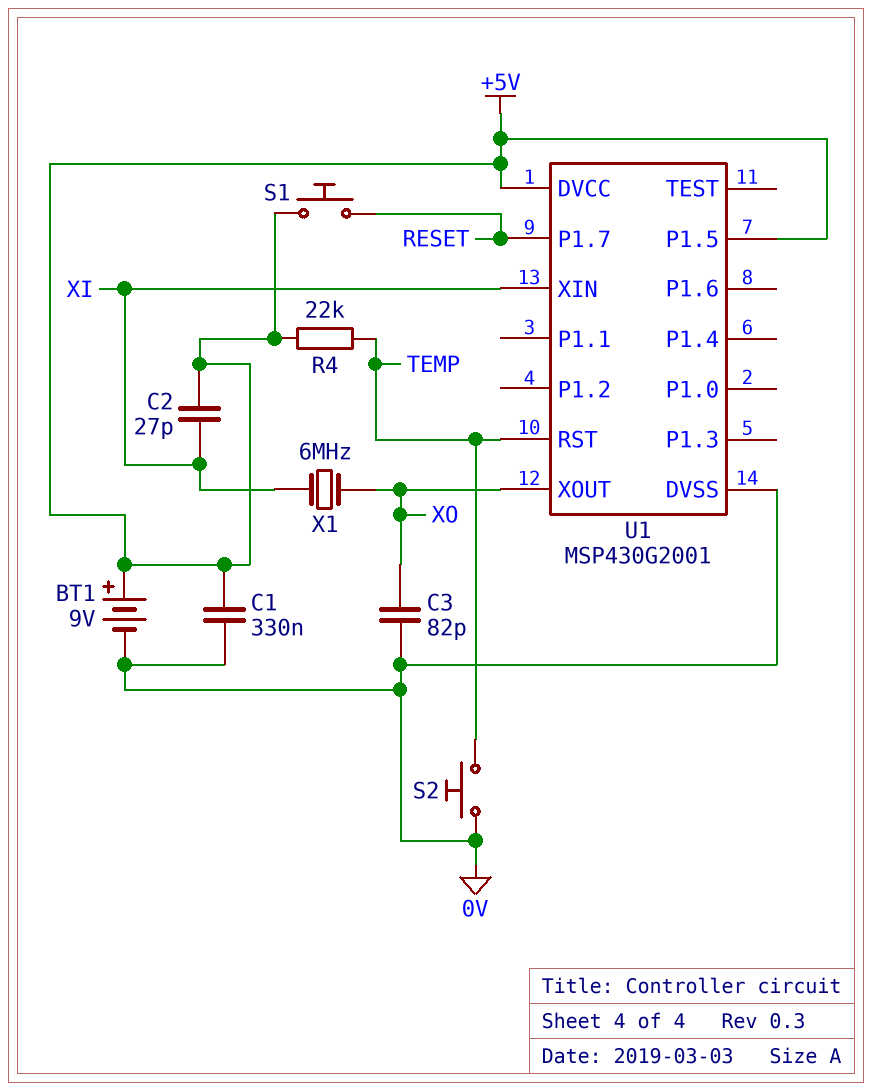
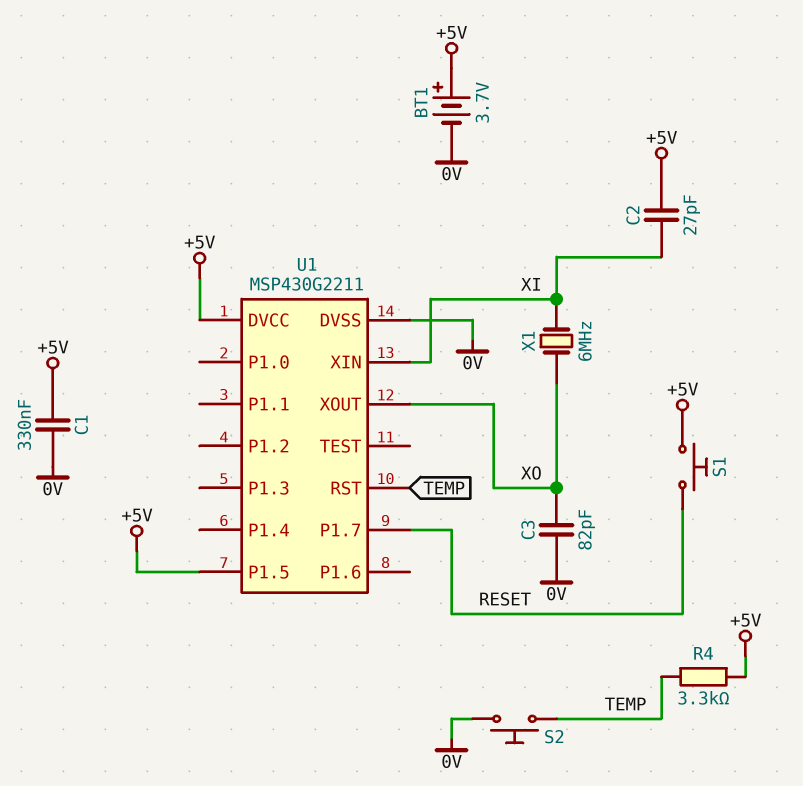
BT1: 9V (plus +5V, minus 0V) -> 3.7V (plus +5V, minus 0V)
R4: 22k (+5V, TEMP) -> 3.3k (+5V, TEMP)
U1: MSP430G2001 -> MSP430G2211

